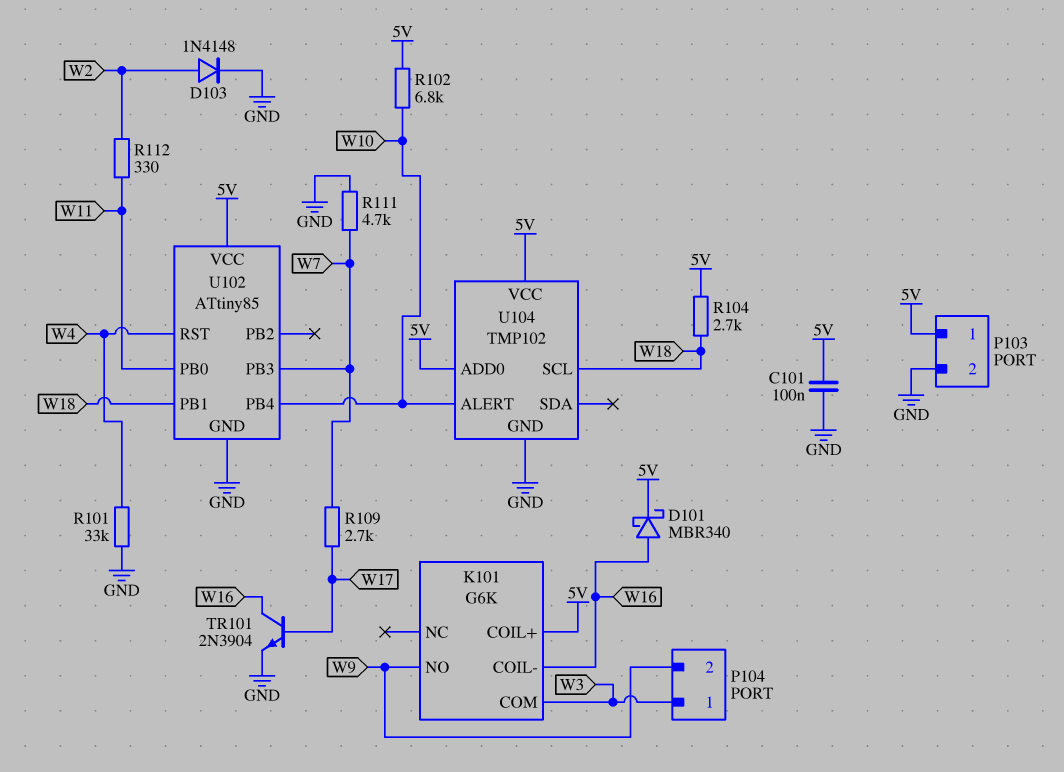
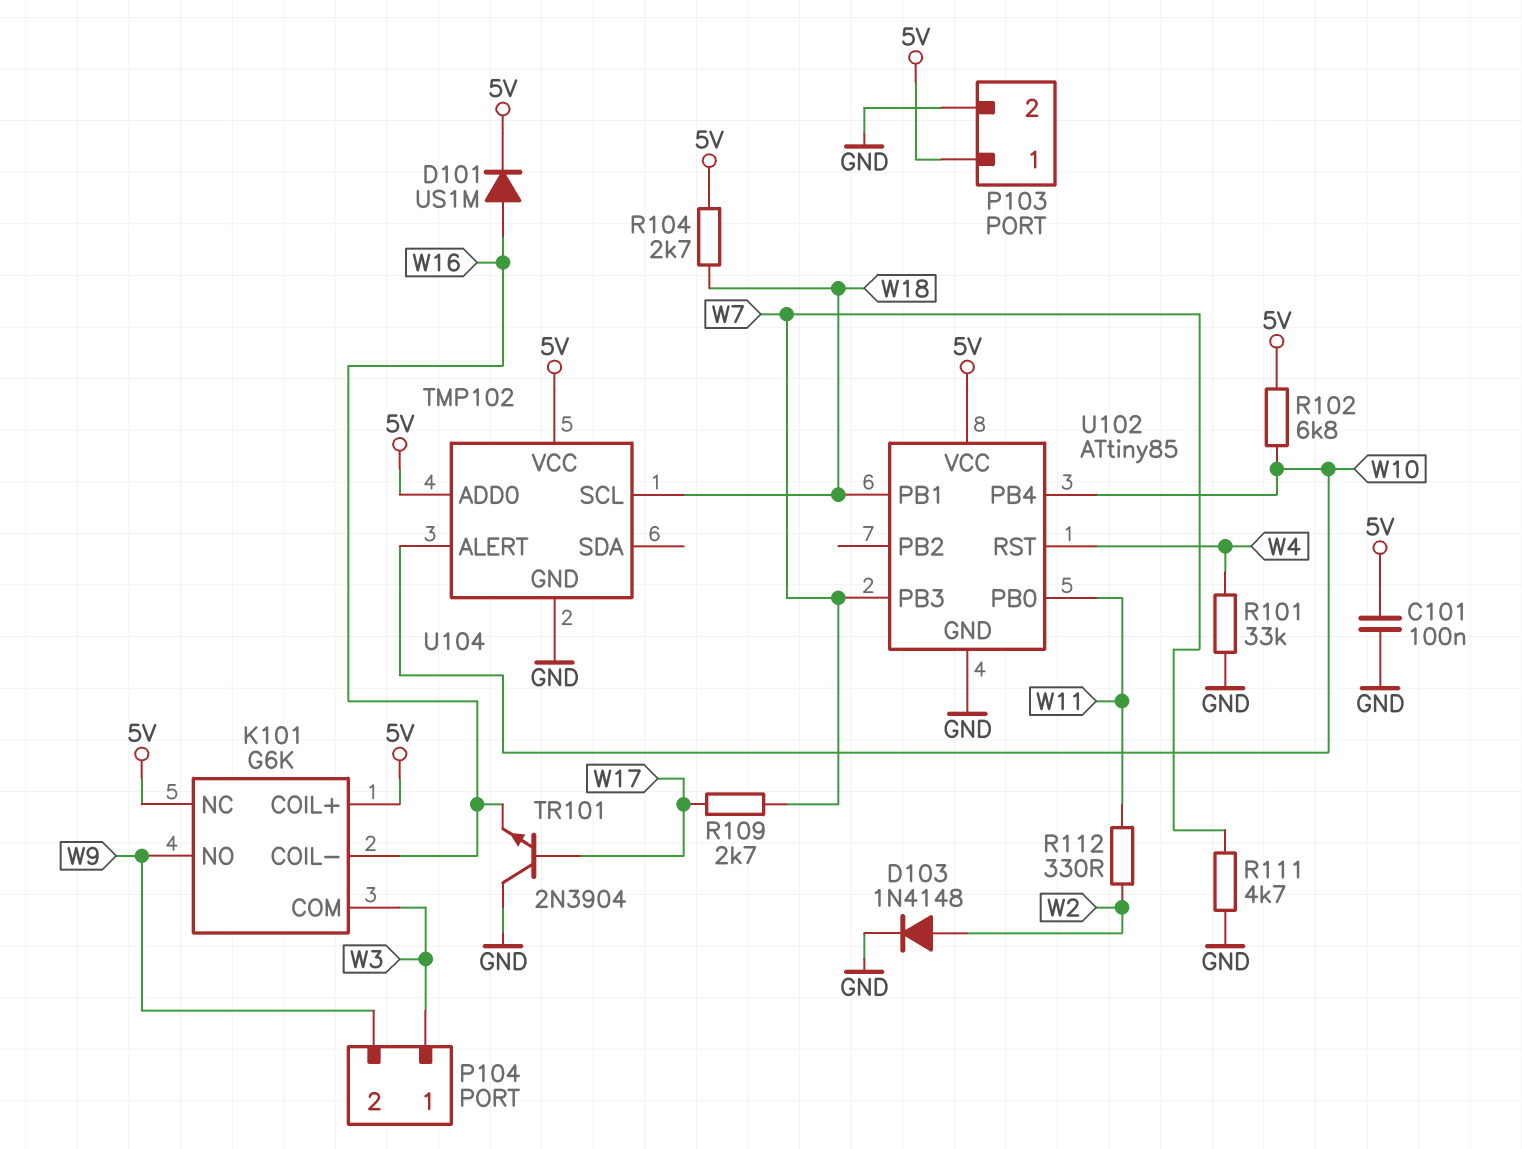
D101: schottky MBR340 (A W16, K 5V) -> diode US1M (A W16, K 5V)
K101 pin NC: none -> 5V
TR101: NPN 2N3904 (B W17, C W16, E GND) -> NPN 2N3904 (B W17, C GND, E W16)

